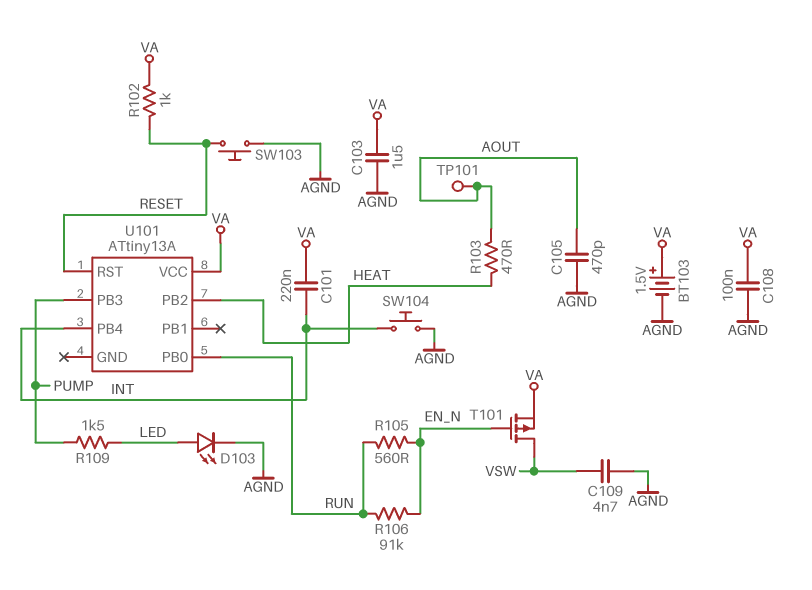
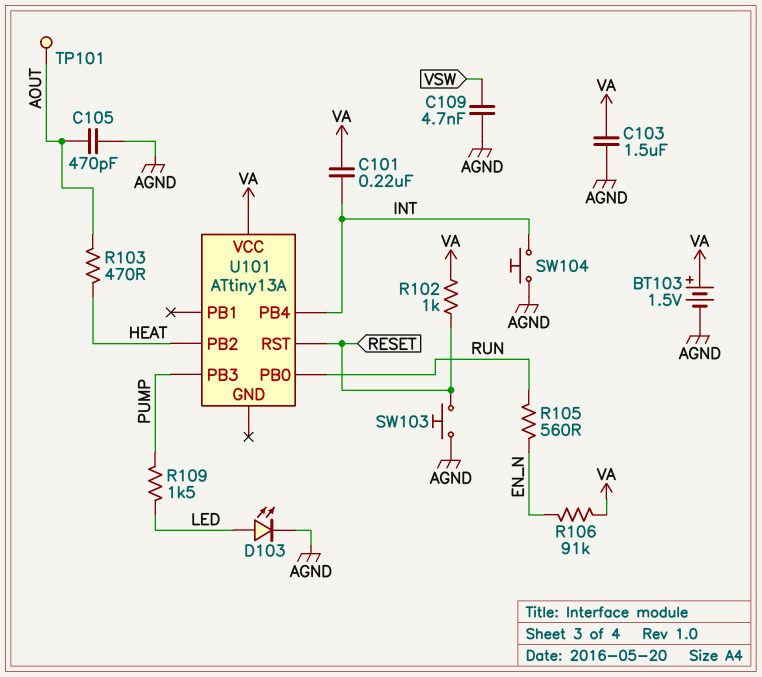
C108: 100nF (AGND, VA) -> none
R106: 91k (EN_N, RUN) -> 91k (EN_N, VA)
T101: PMOS (G EN_N, D VSW, S VA) -> none

